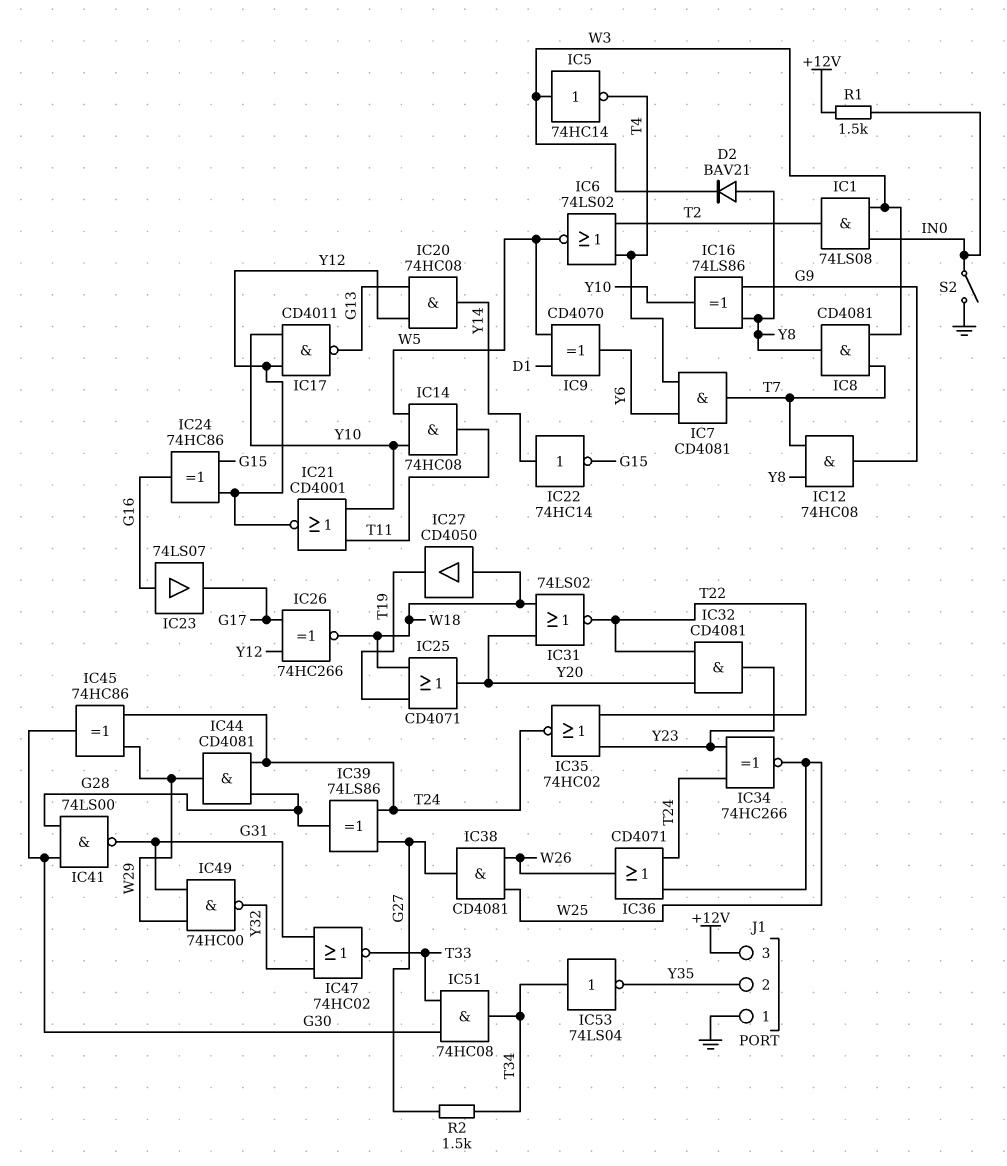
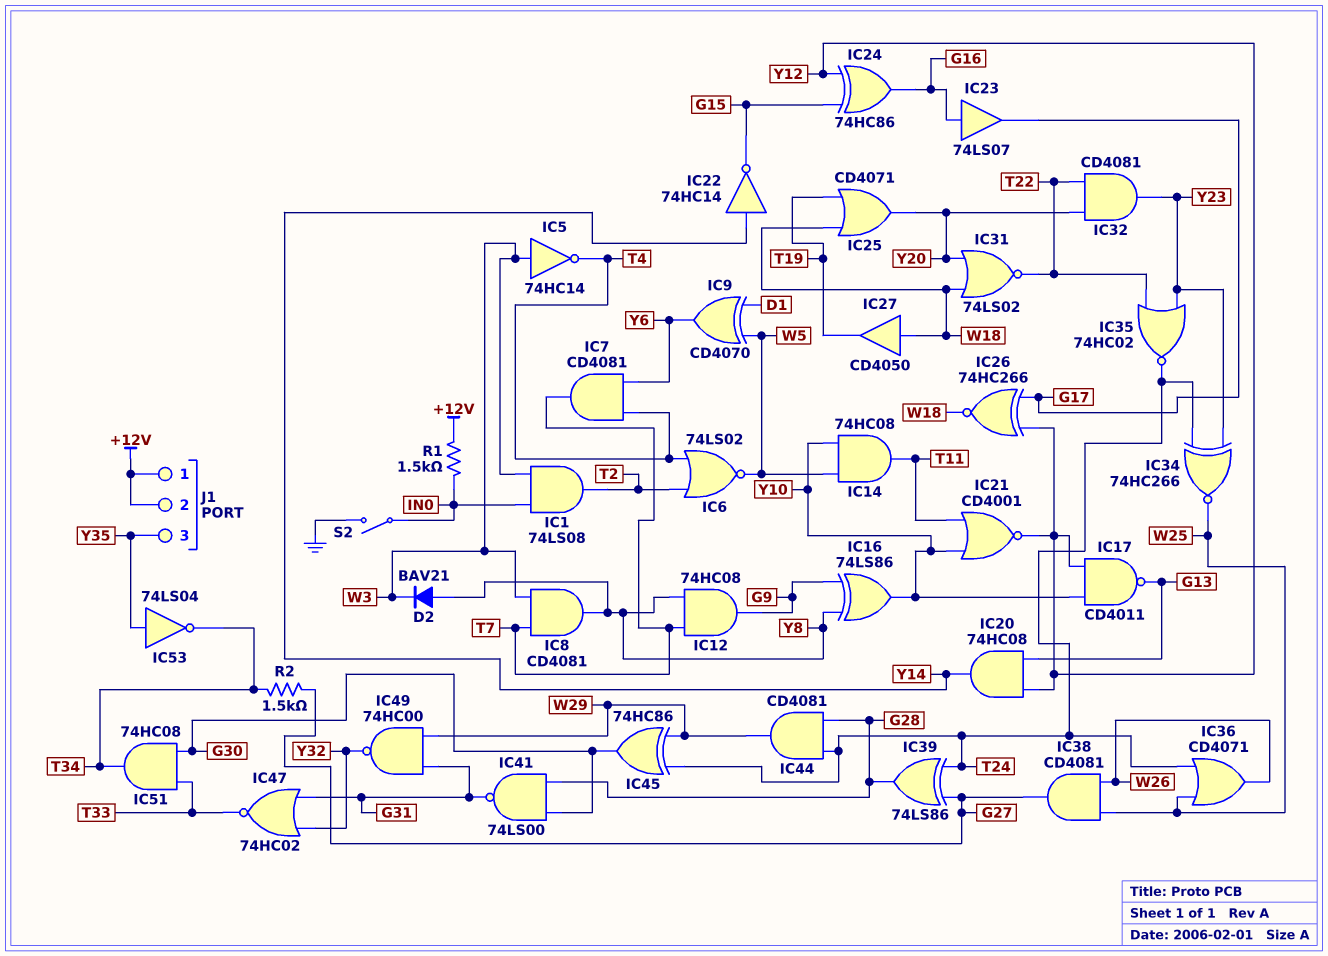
IC53: NOT 74LS04 (in T34, out Y35) -> NOT 74LS04 (in Y35, out T34)
J1 pin 1: GND -> +12V
J1 pin 2: Y35 -> +12V
J1 pin 3: +12V -> Y35

